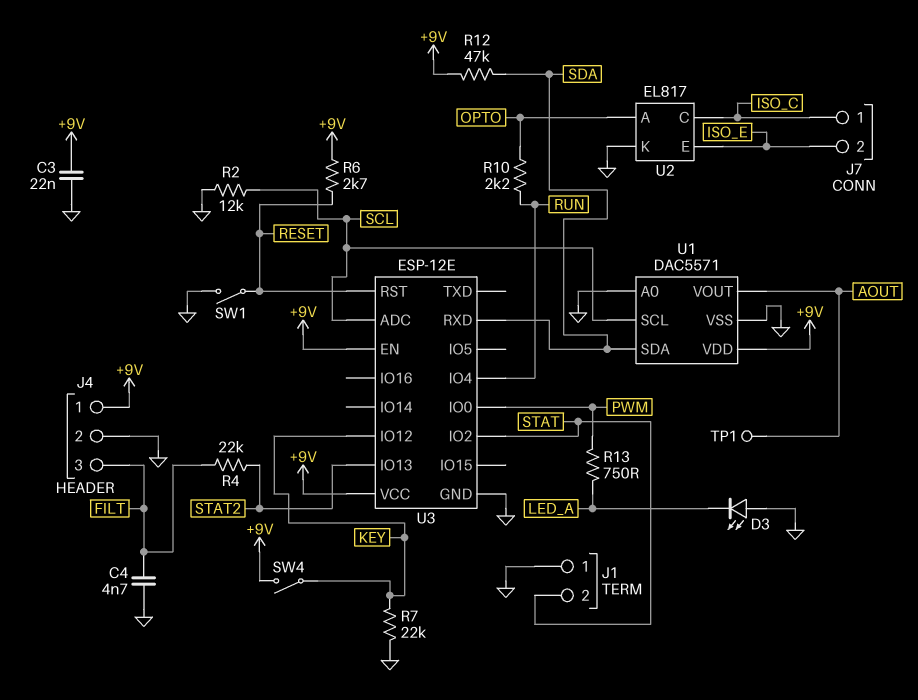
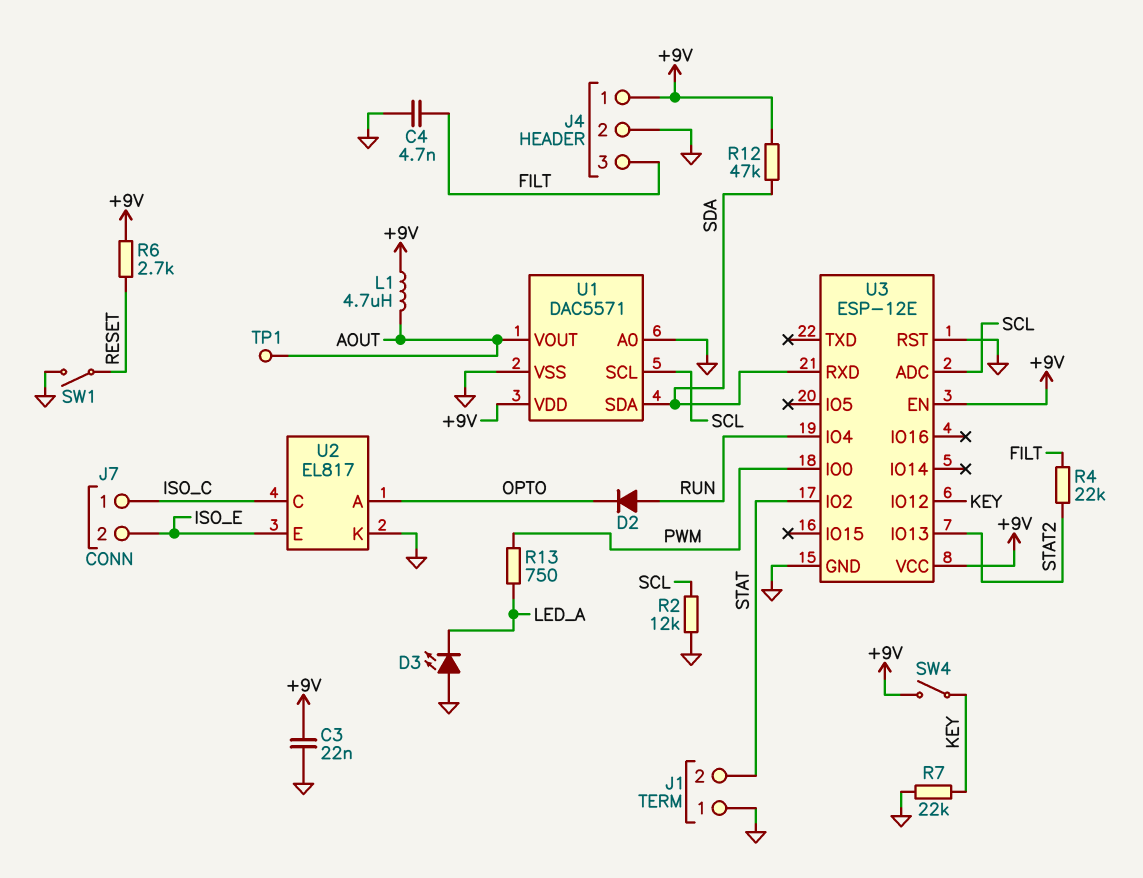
D2: none -> diode (A RUN, K OPTO)
L1: none -> 4.7uH (+9V, AOUT)
R10: 2.2k (OPTO, RUN) -> none
U3 pin RST: RESET -> GND

